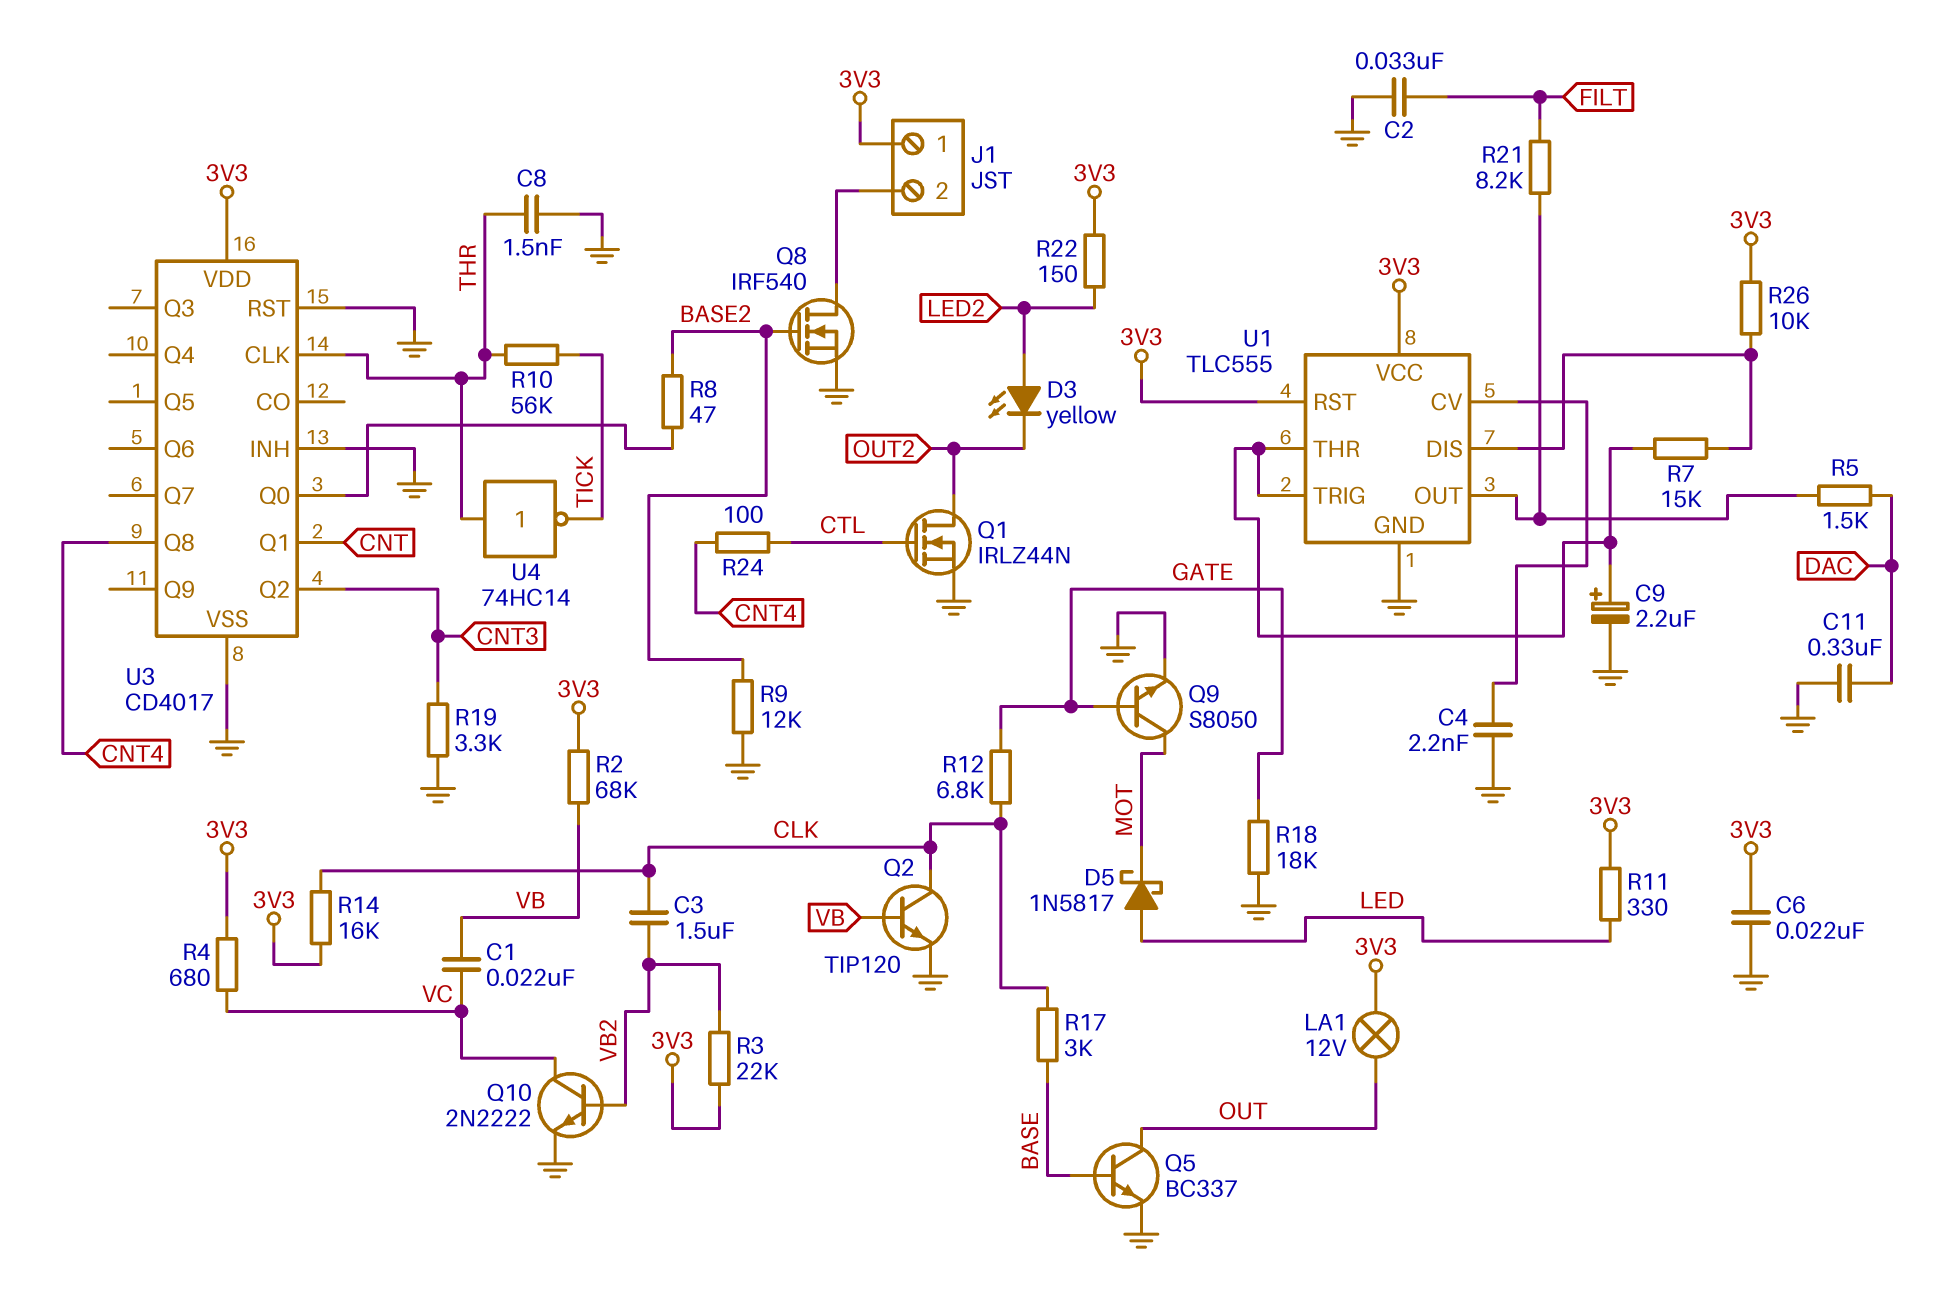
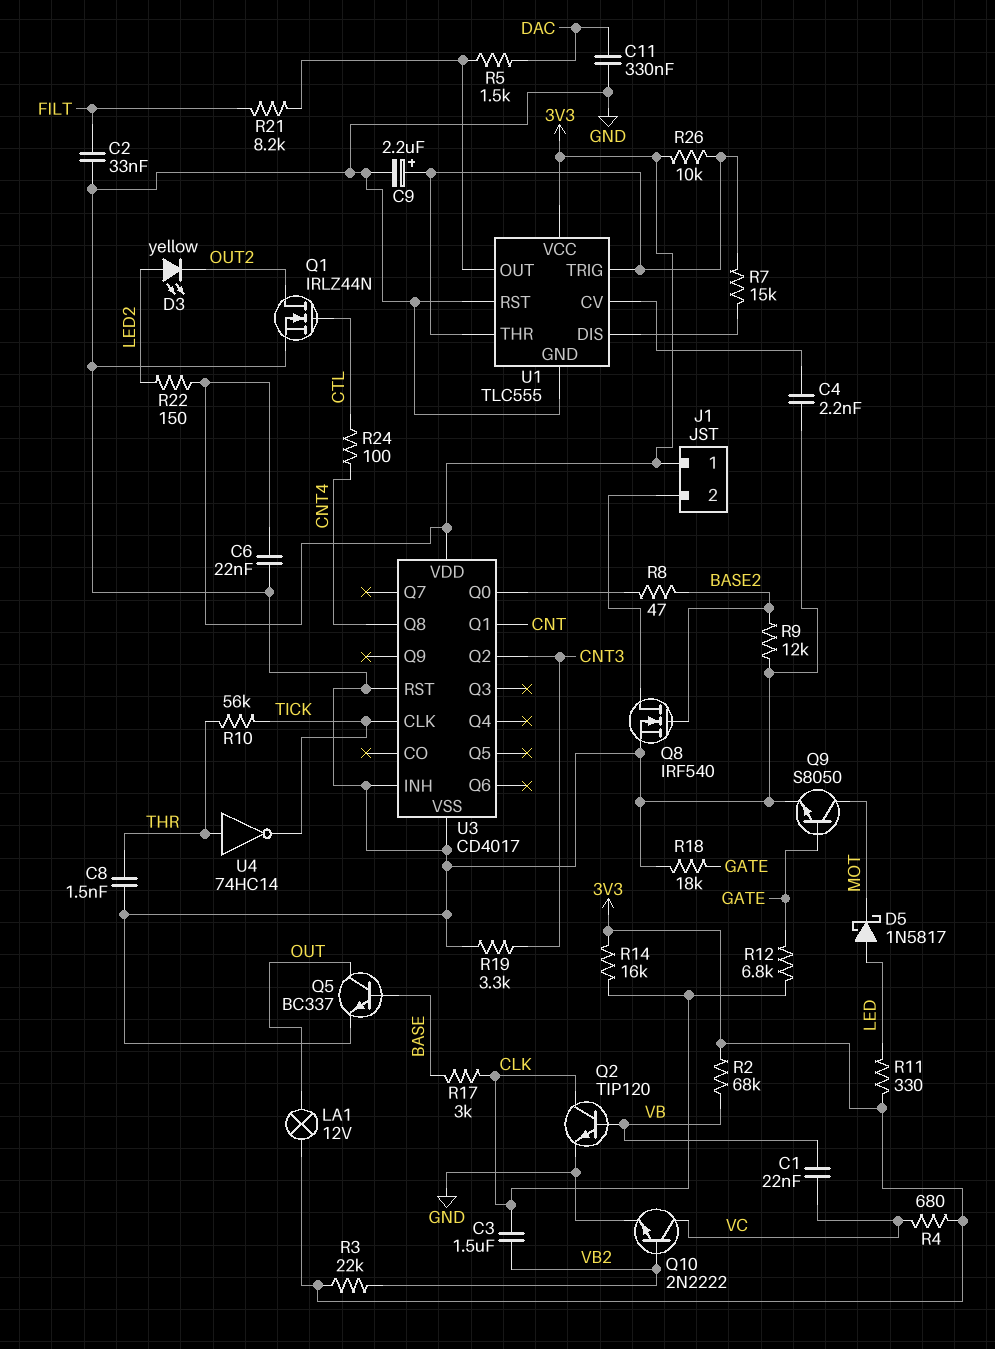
R26: 10k (3V3, U1/DIS) -> 10k (3V3, U1/THR)
U1 pin RST: 3V3 -> GND
U3 pin CLK: THR -> TICK

